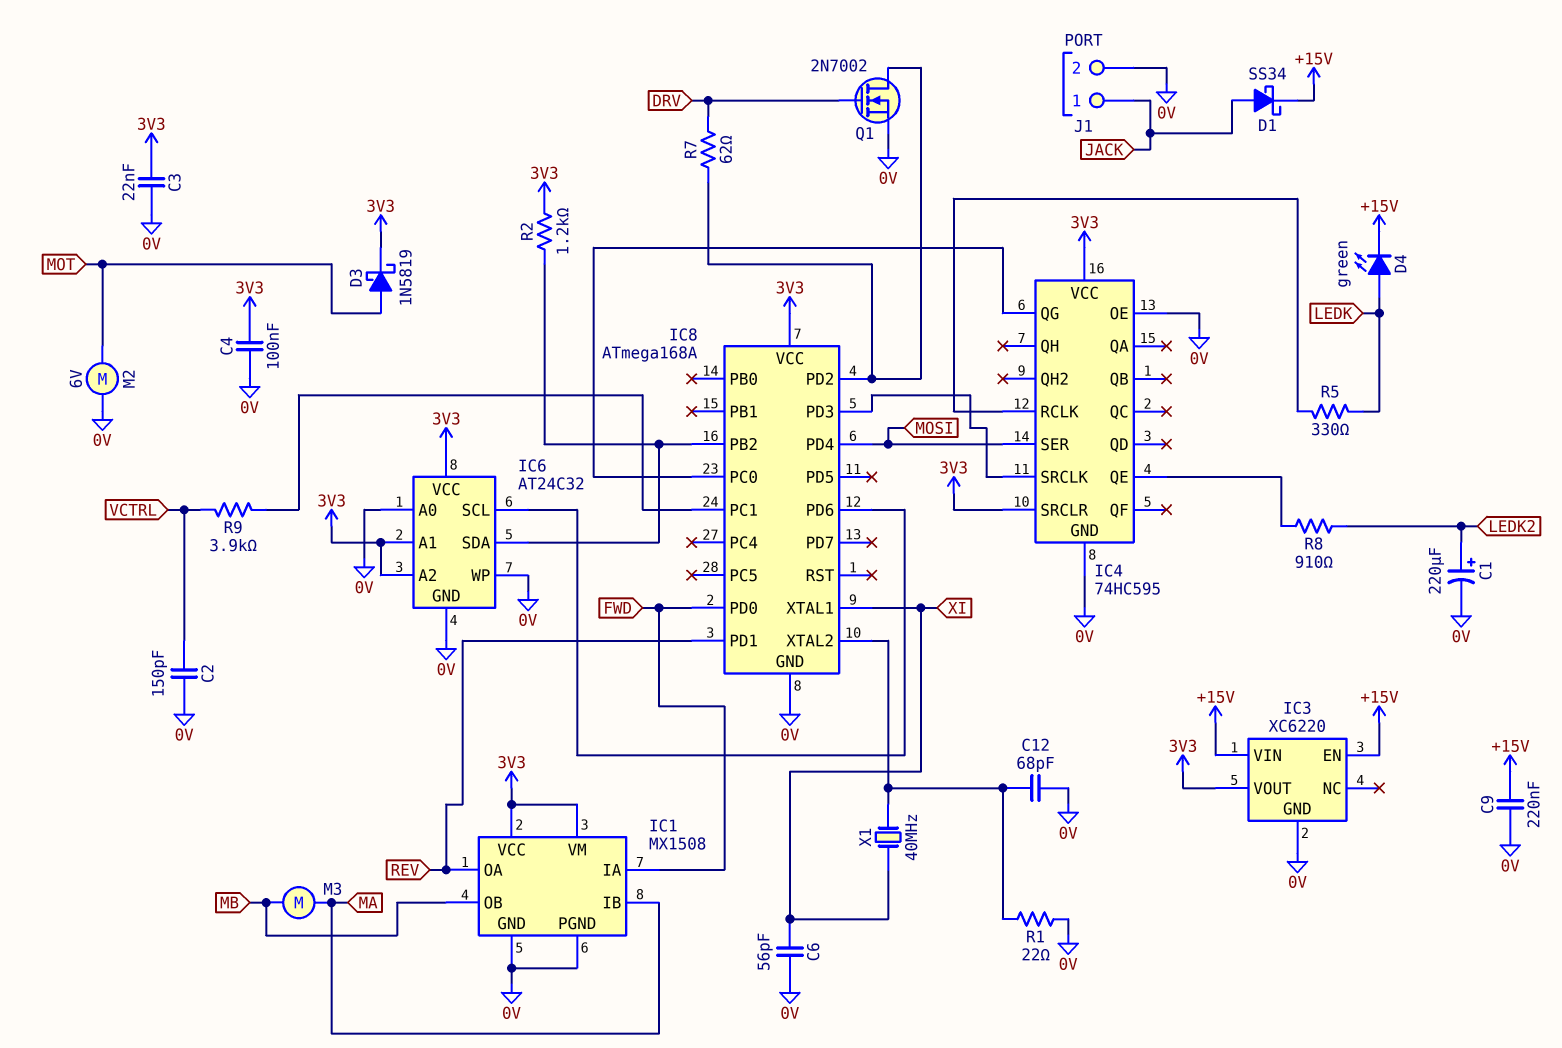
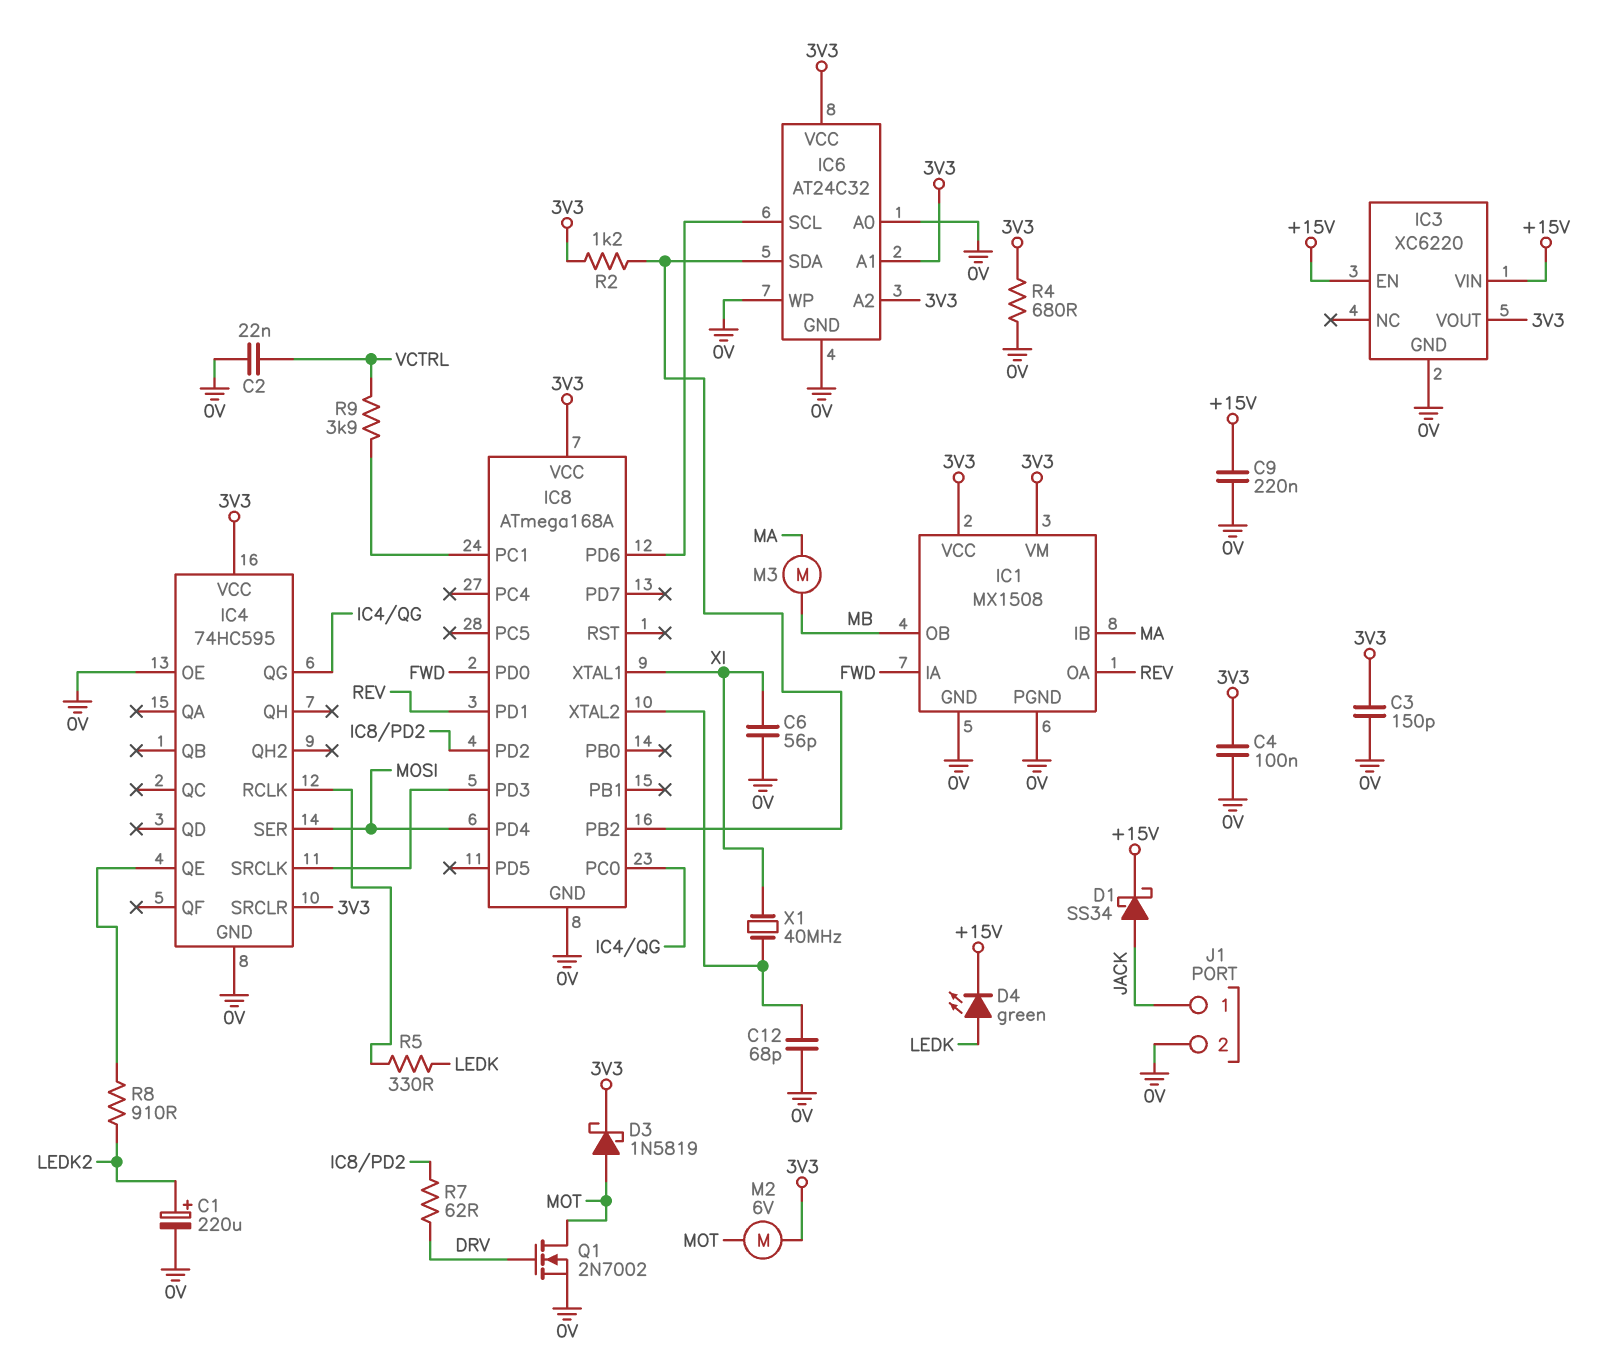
C2: 150pF (0V, VCTRL) -> 22nF (0V, VCTRL)
C3: 22nF (0V, 3V3) -> 150pF (0V, 3V3)
M2: motor 6V (0V, MOT) -> motor 6V (3V3, MOT)
Q1: NMOS 2N7002 (G DRV, D IC8/PD2, S 0V) -> NMOS 2N7002 (G DRV, D MOT, S 0V)
R1: 22 (0V, IC8/XTAL2) -> none
R4: none -> 680 (0V, 3V3)

